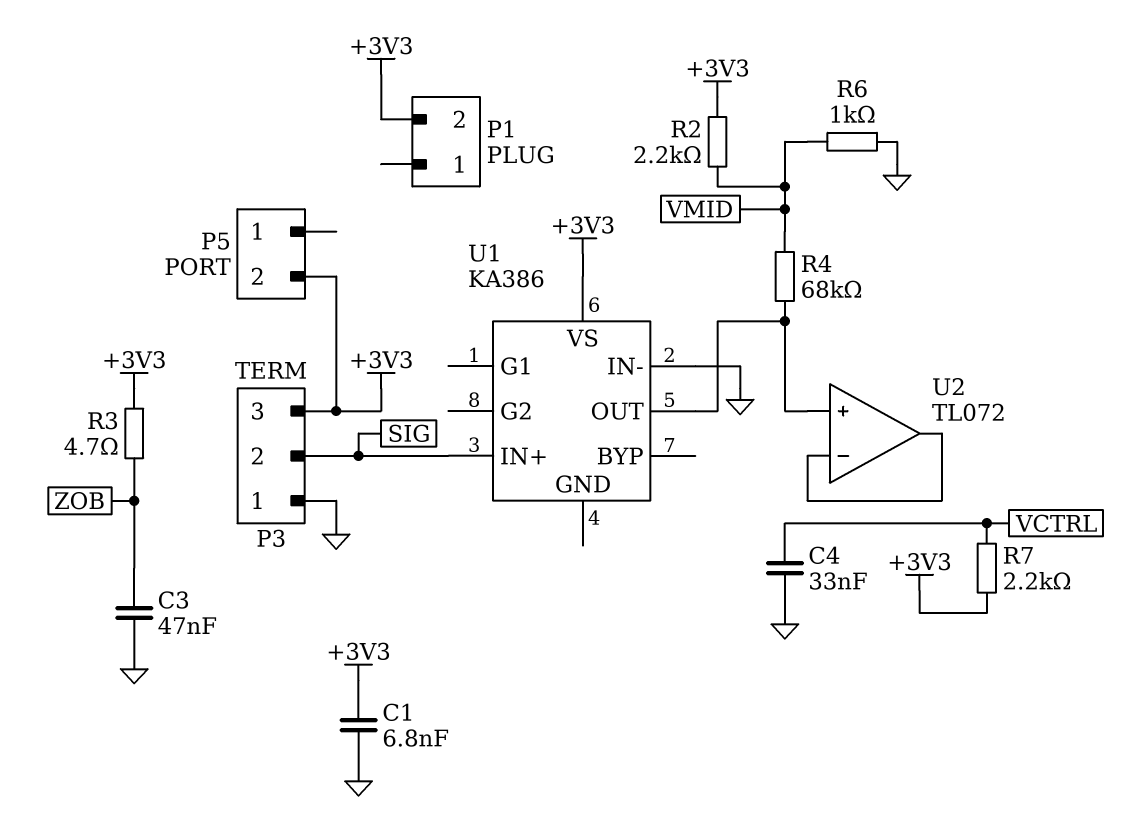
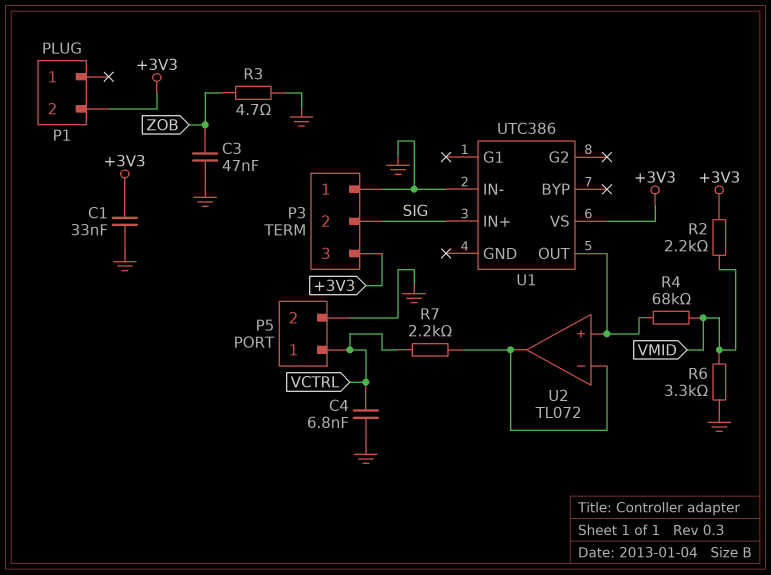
C1: 6.8nF (+3V3, GND) -> 33nF (+3V3, GND)
C4: 33nF (GND, VCTRL) -> 6.8nF (GND, VCTRL)
P5 pin 1: none -> VCTRL
P5 pin 2: +3V3 -> GND
R3: 4.7 (+3V3, ZOB) -> 4.7 (GND, ZOB)
R6: 1k (GND, VMID) -> 3.3k (GND, VMID)
R7: 2.2k (+3V3, VCTRL) -> 2.2k (U2/in-, VCTRL)
U1: KA386 -> UTC386

